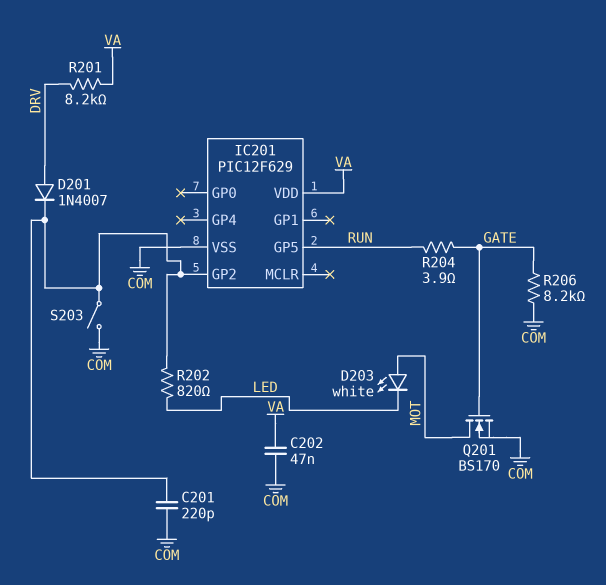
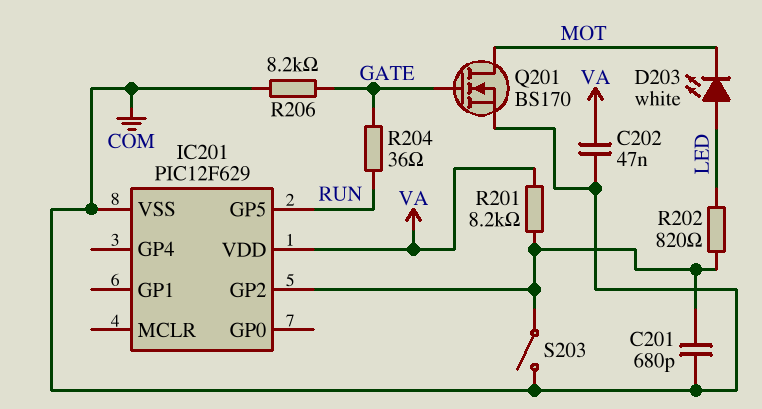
C201: 220pF (COM, IC201/GP2) -> 680pF (COM, IC201/GP2)
D201: diode 1N4007 (A DRV, K IC201/GP2) -> none
D203: LED white (A MOT, K LED) -> LED white (A LED, K MOT)
R201: 8.2k (DRV, VA) -> 8.2k (IC201/GP2, VA)
R204: 3.9 (GATE, RUN) -> 36 (GATE, RUN)

